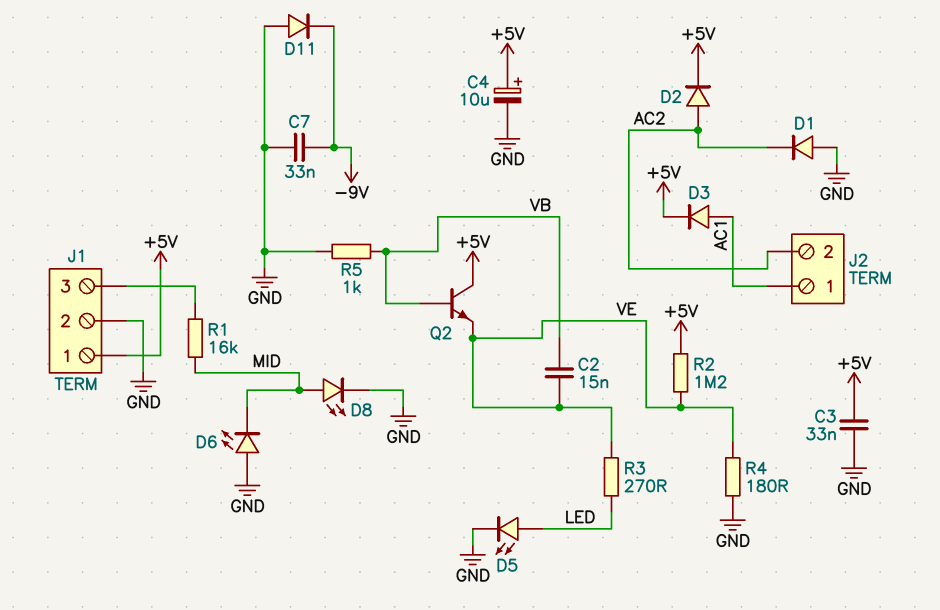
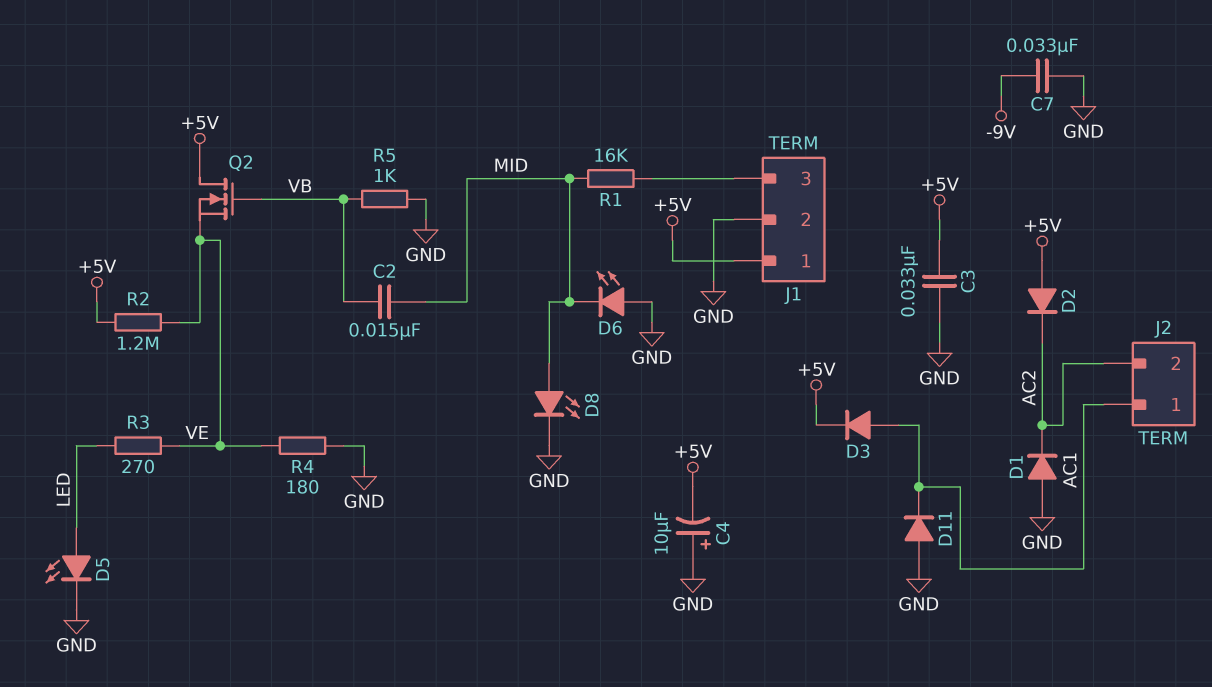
C2: 15nF (VB, VE) -> 15nF (MID, VB)
C4: 10uF (plus +5V, minus GND) -> 10uF (plus GND, minus +5V)
D2: diode (A AC2, K +5V) -> diode (A +5V, K AC2)
D11: diode (A GND, K -9V) -> diode (A GND, K AC1)
Q2: NPN (B VB, C +5V, E VE) -> NMOS (G VB, D +5V, S VE)

